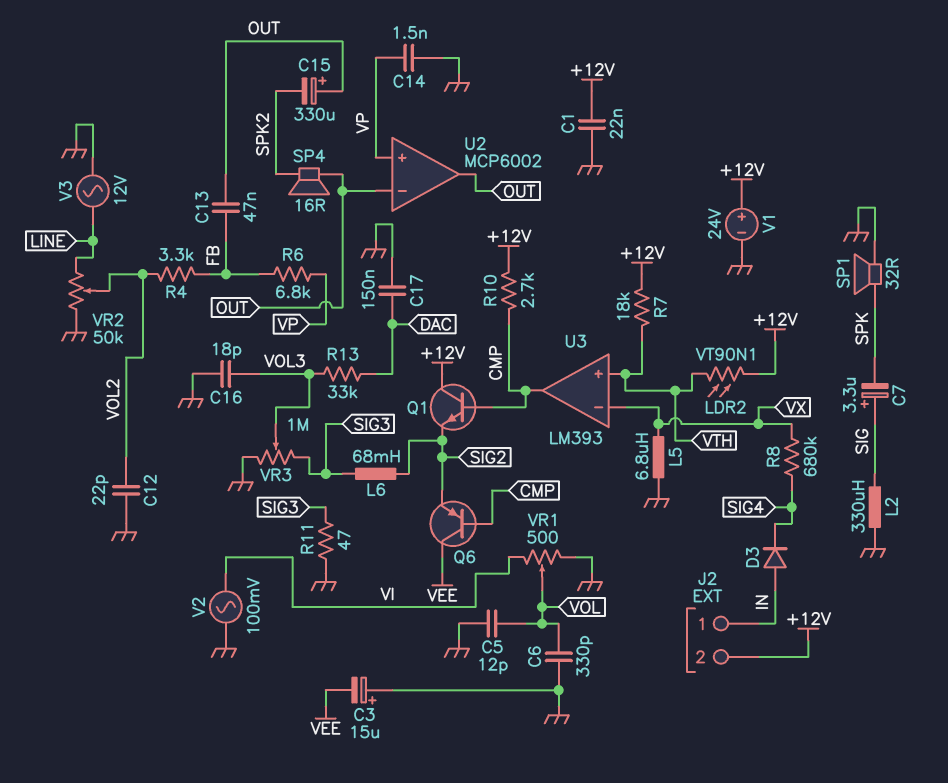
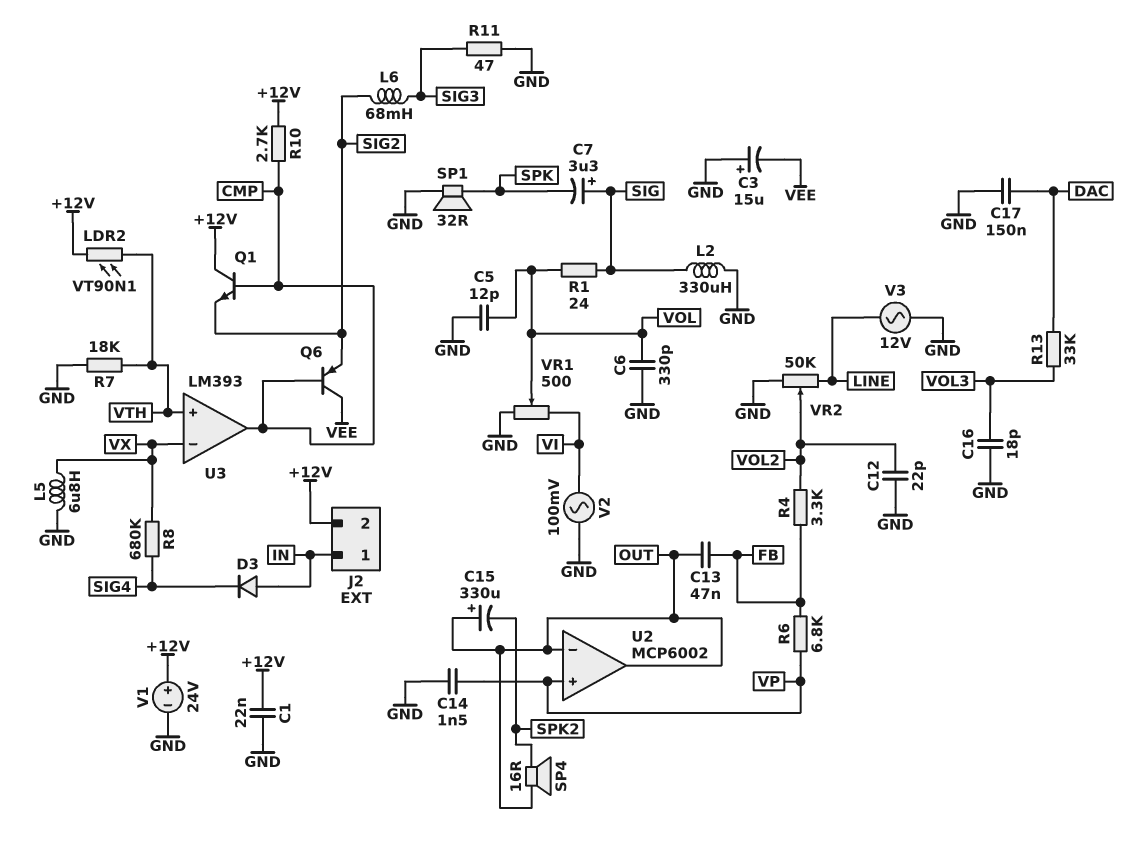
R1: none -> 24 (SIG, VOL)
R7: 18k (+12V, VTH) -> 18k (GND, VTH)
VR3: 1M (GND, SIG3, wiper VOL3) -> none

